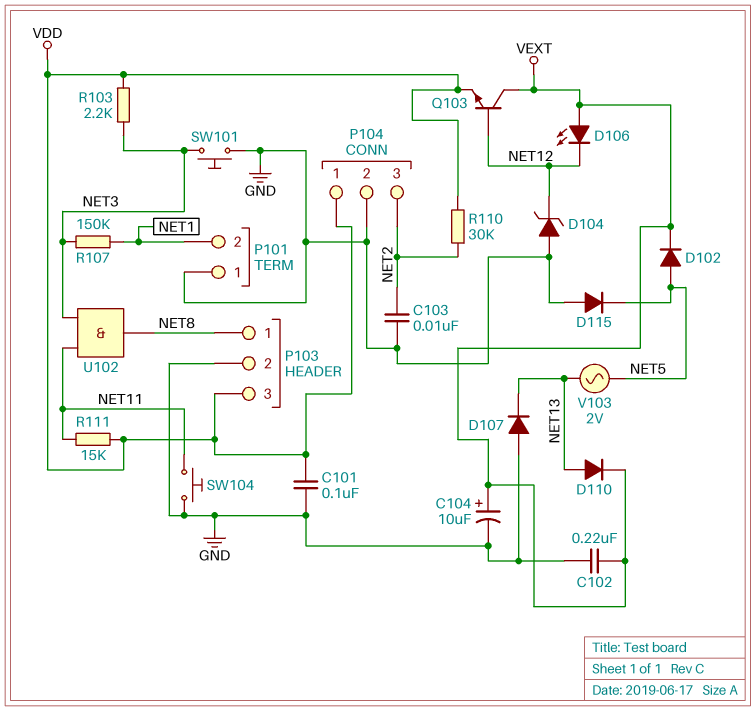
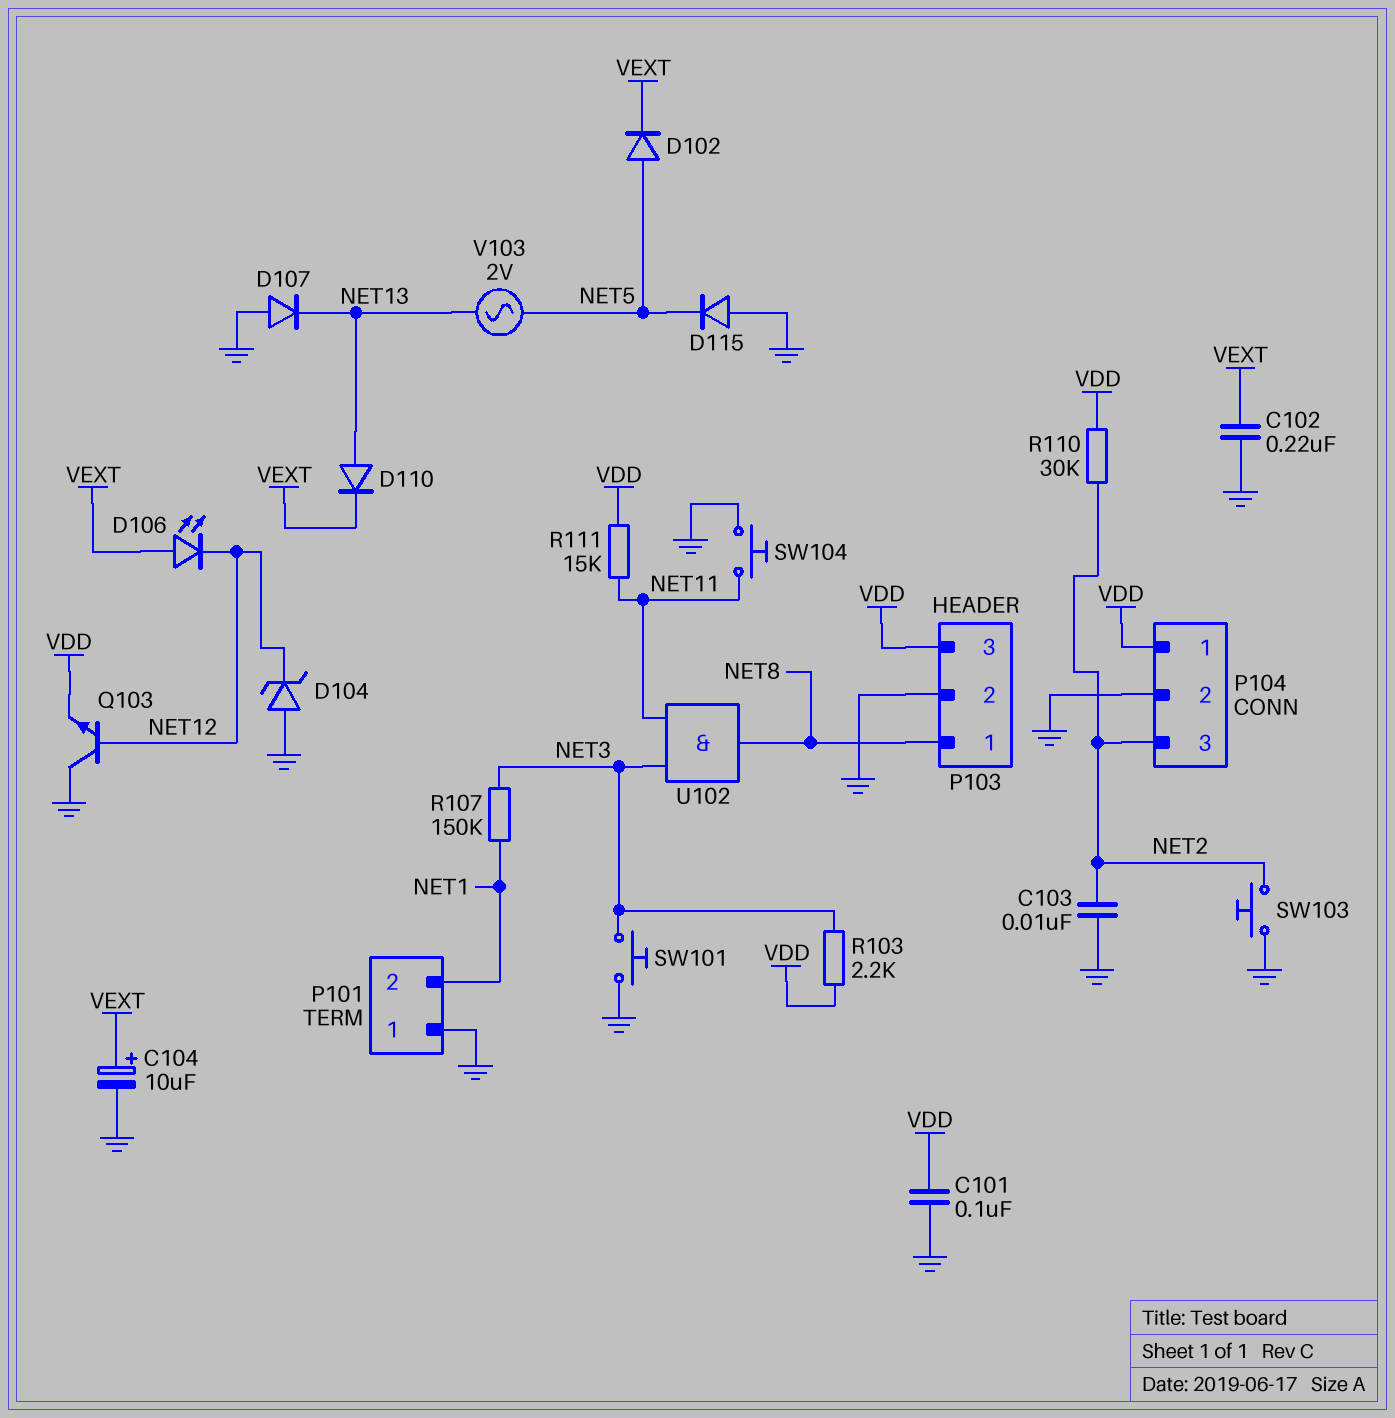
Q103: NPN (B NET12, C VEXT, E VDD) -> NPN (B NET12, C GND, E VDD)
SW103: none -> button (GND, NET2)

